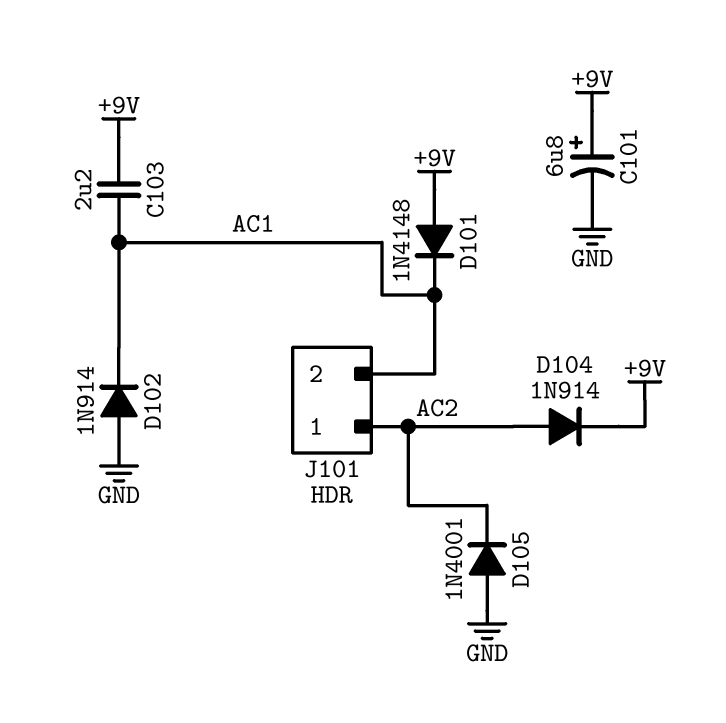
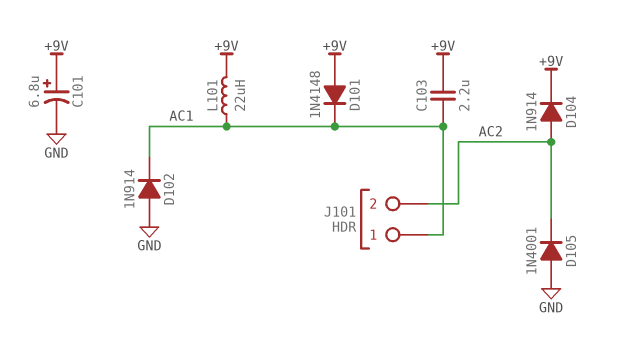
J101 pin 1: AC2 -> AC1
J101 pin 2: AC1 -> AC2
L101: none -> 22uH (+9V, AC1)

